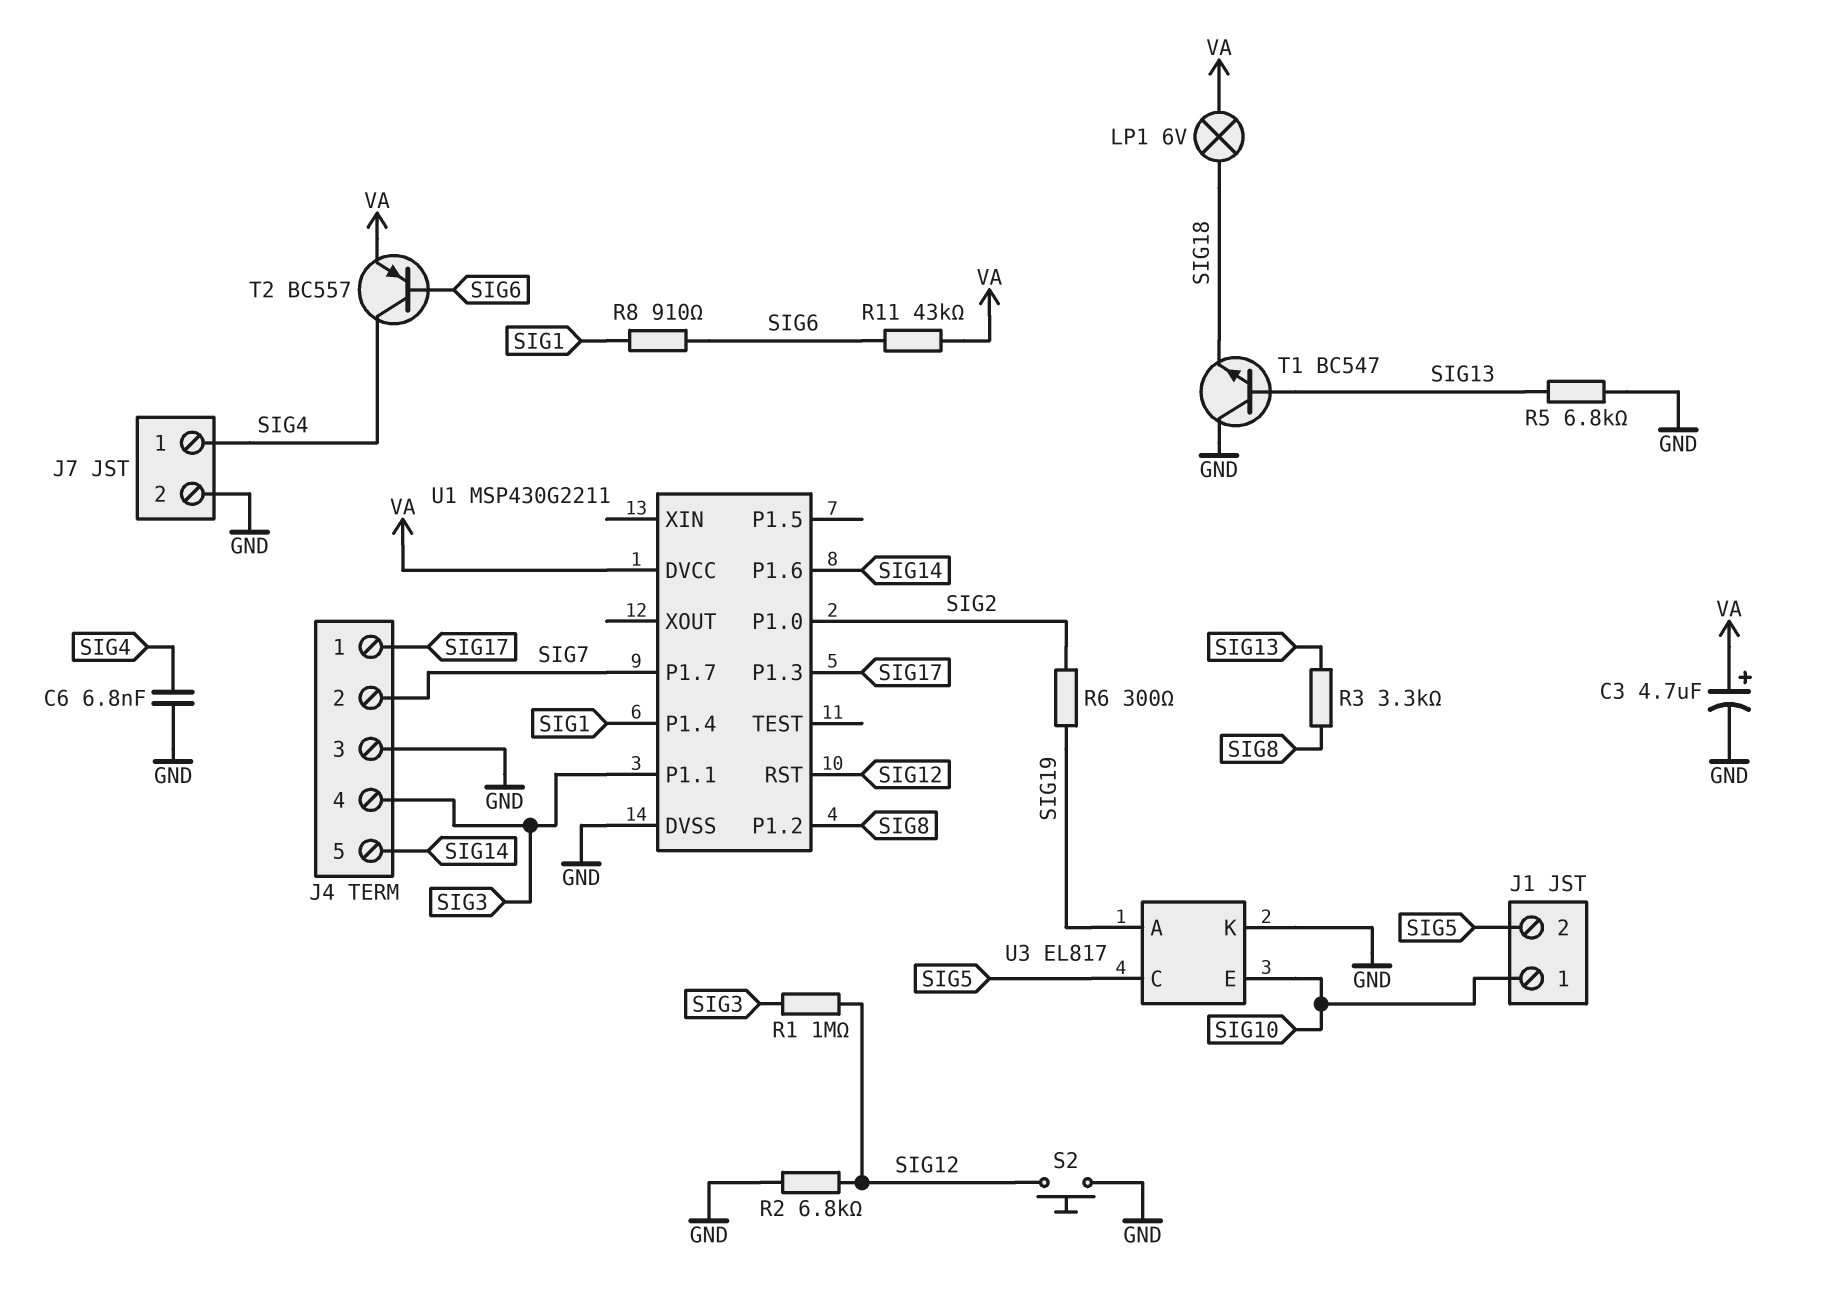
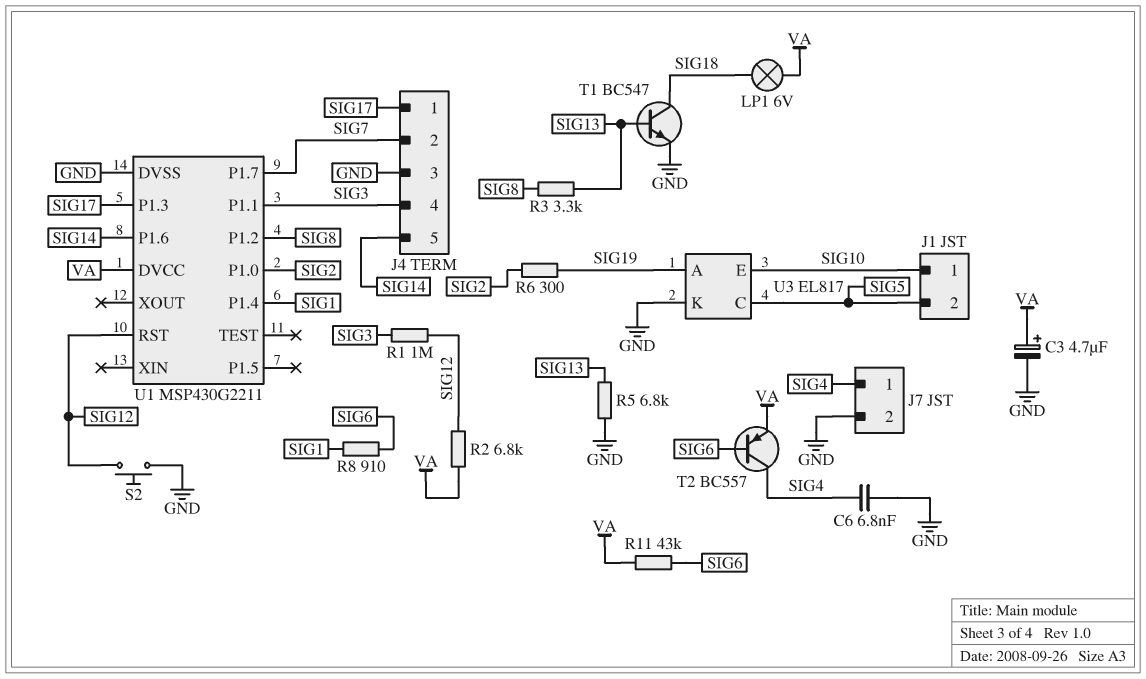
R2: 6.8k (GND, SIG12) -> 6.8k (SIG12, VA)
T1: NPN BC547 (B SIG13, C GND, E SIG18) -> NPN BC547 (B SIG13, C SIG18, E GND)

